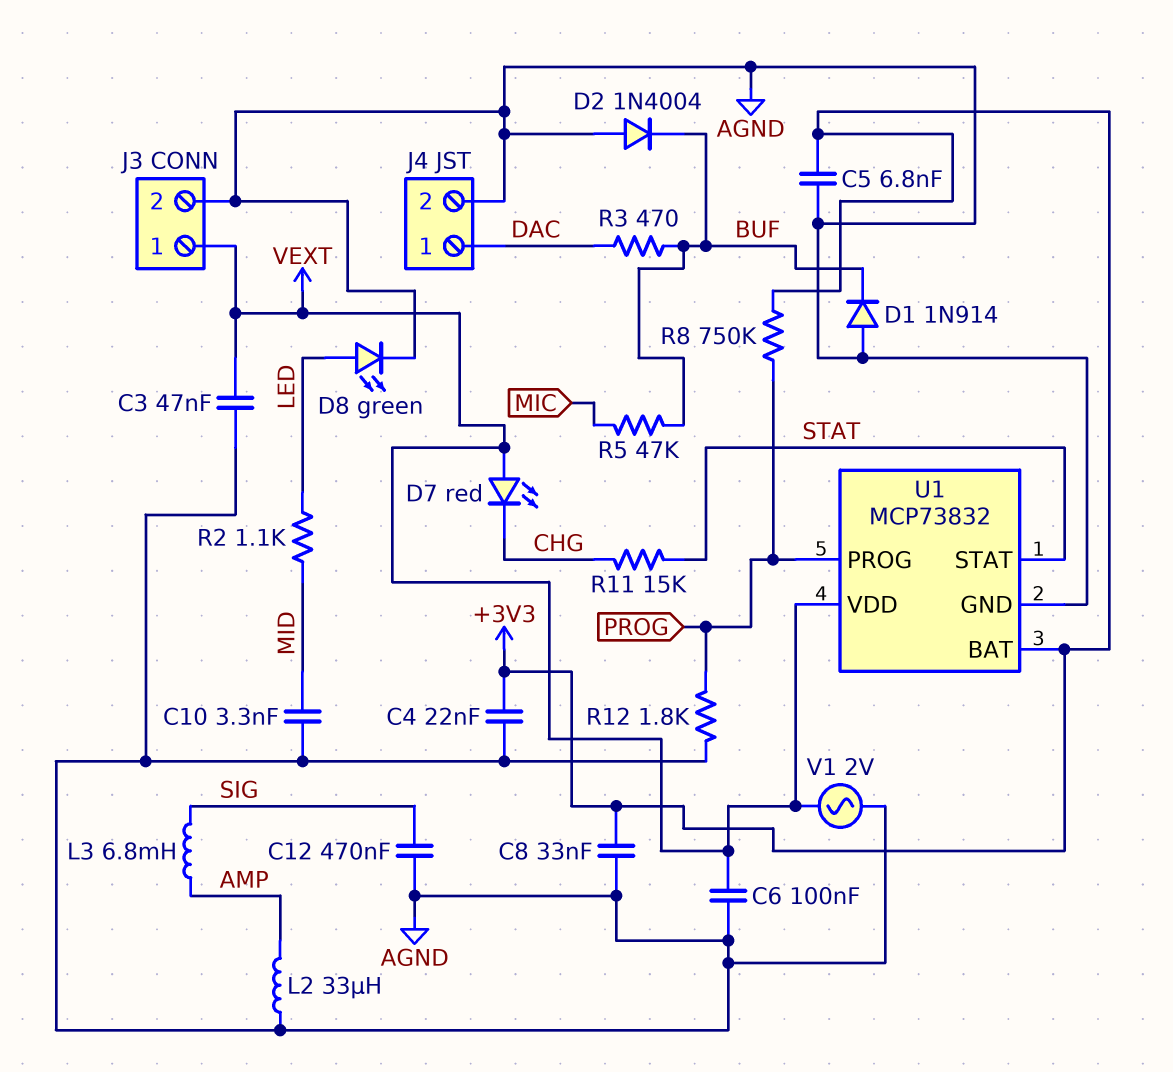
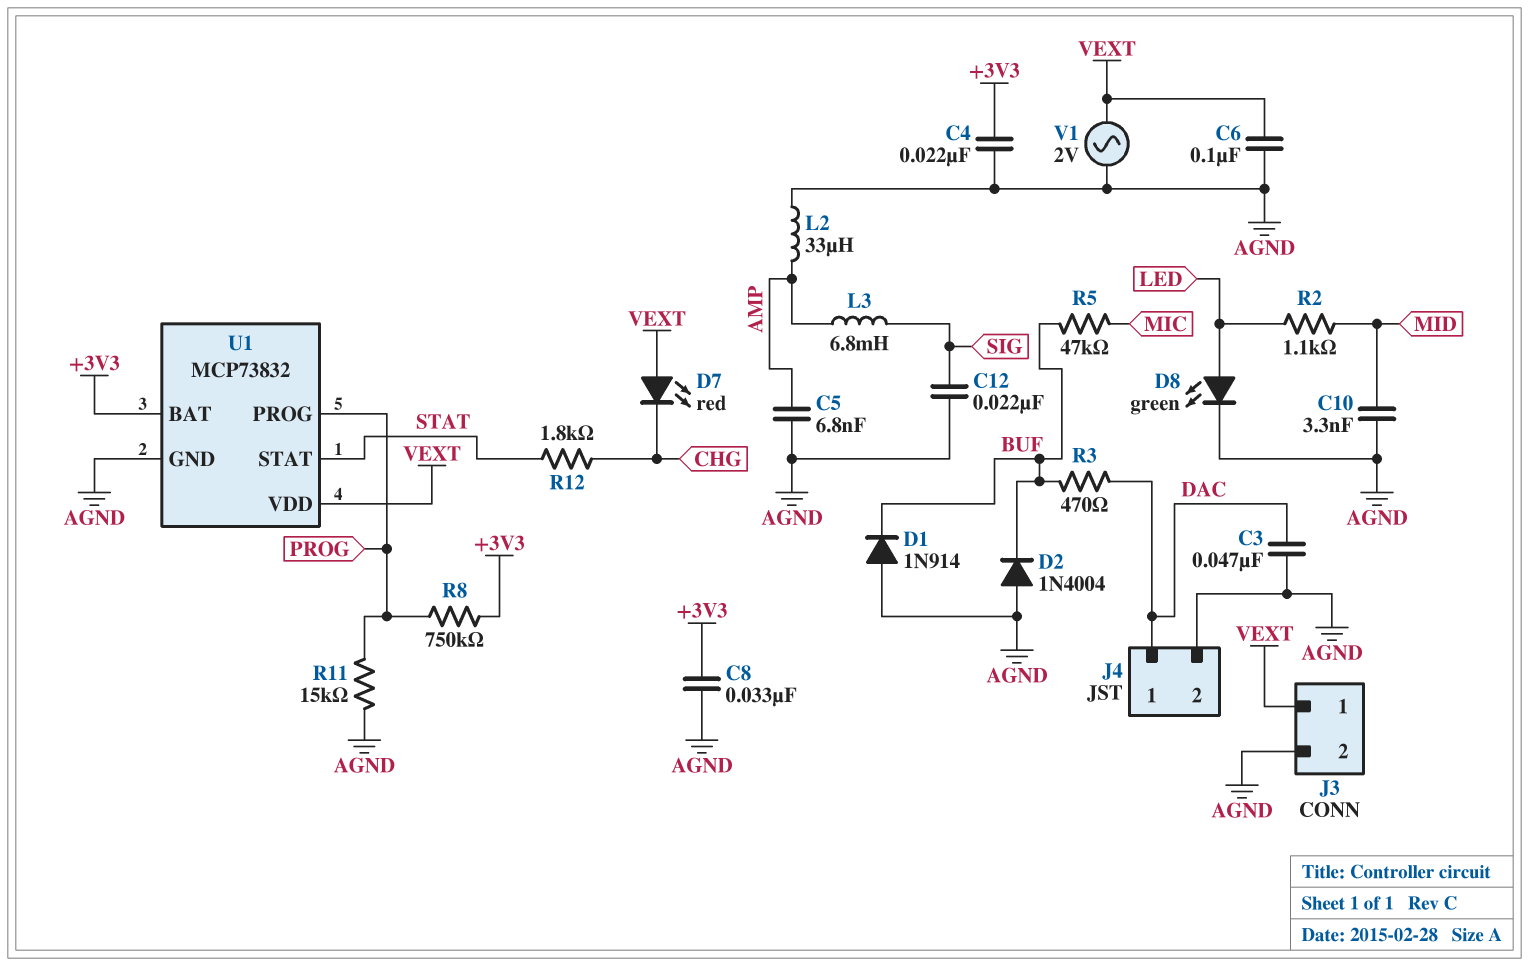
C3: 47nF (AGND, VEXT) -> 47nF (AGND, DAC)
C5: 6.8nF (+3V3, AGND) -> 6.8nF (AGND, AMP)
C12: 470nF (AGND, SIG) -> 22nF (AGND, SIG)
R11: 15k (CHG, STAT) -> 15k (AGND, PROG)
R12: 1.8k (AGND, PROG) -> 1.8k (CHG, STAT)

